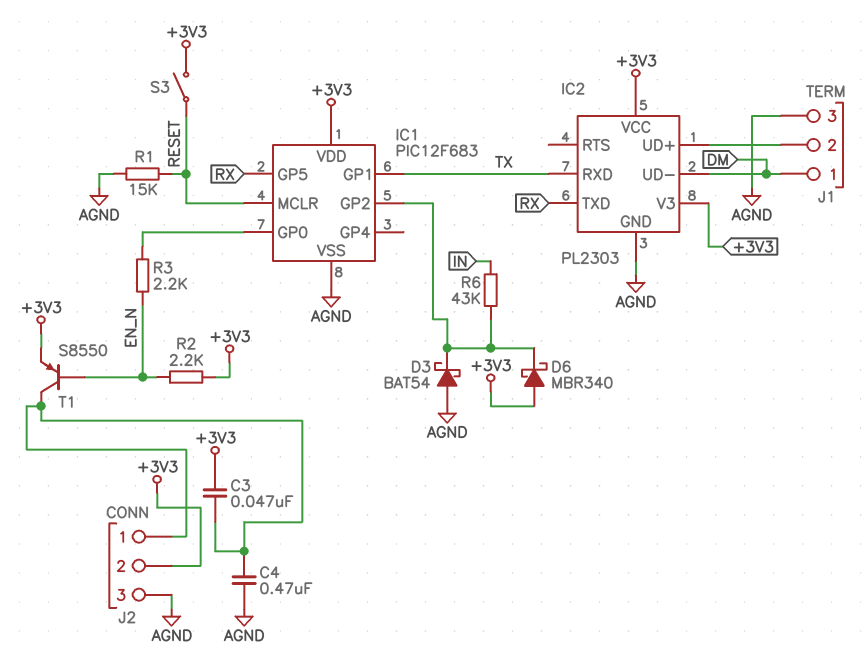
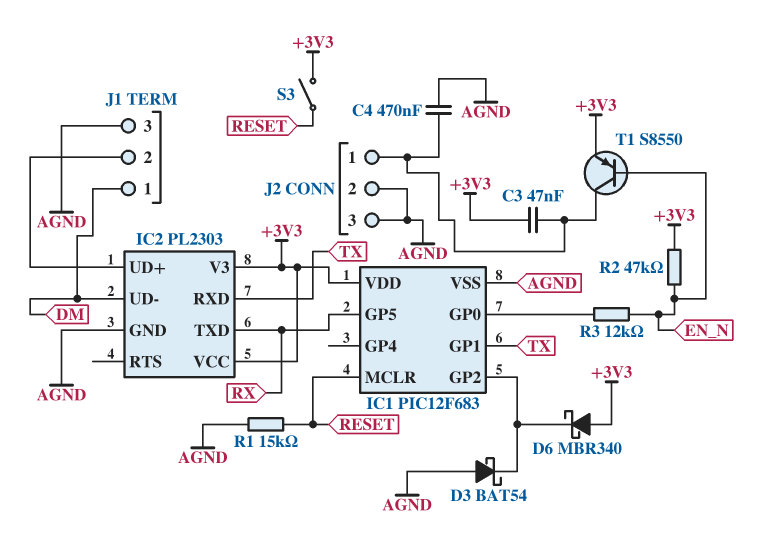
J2 pin 2: +3V3 -> AGND
R2: 2.2k (+3V3, EN_N) -> 47k (+3V3, EN_N)
R3: 2.2k (EN_N, IC1/GP0) -> 12k (EN_N, IC1/GP0)
R6: 43k (IC1/GP2, IN) -> none

